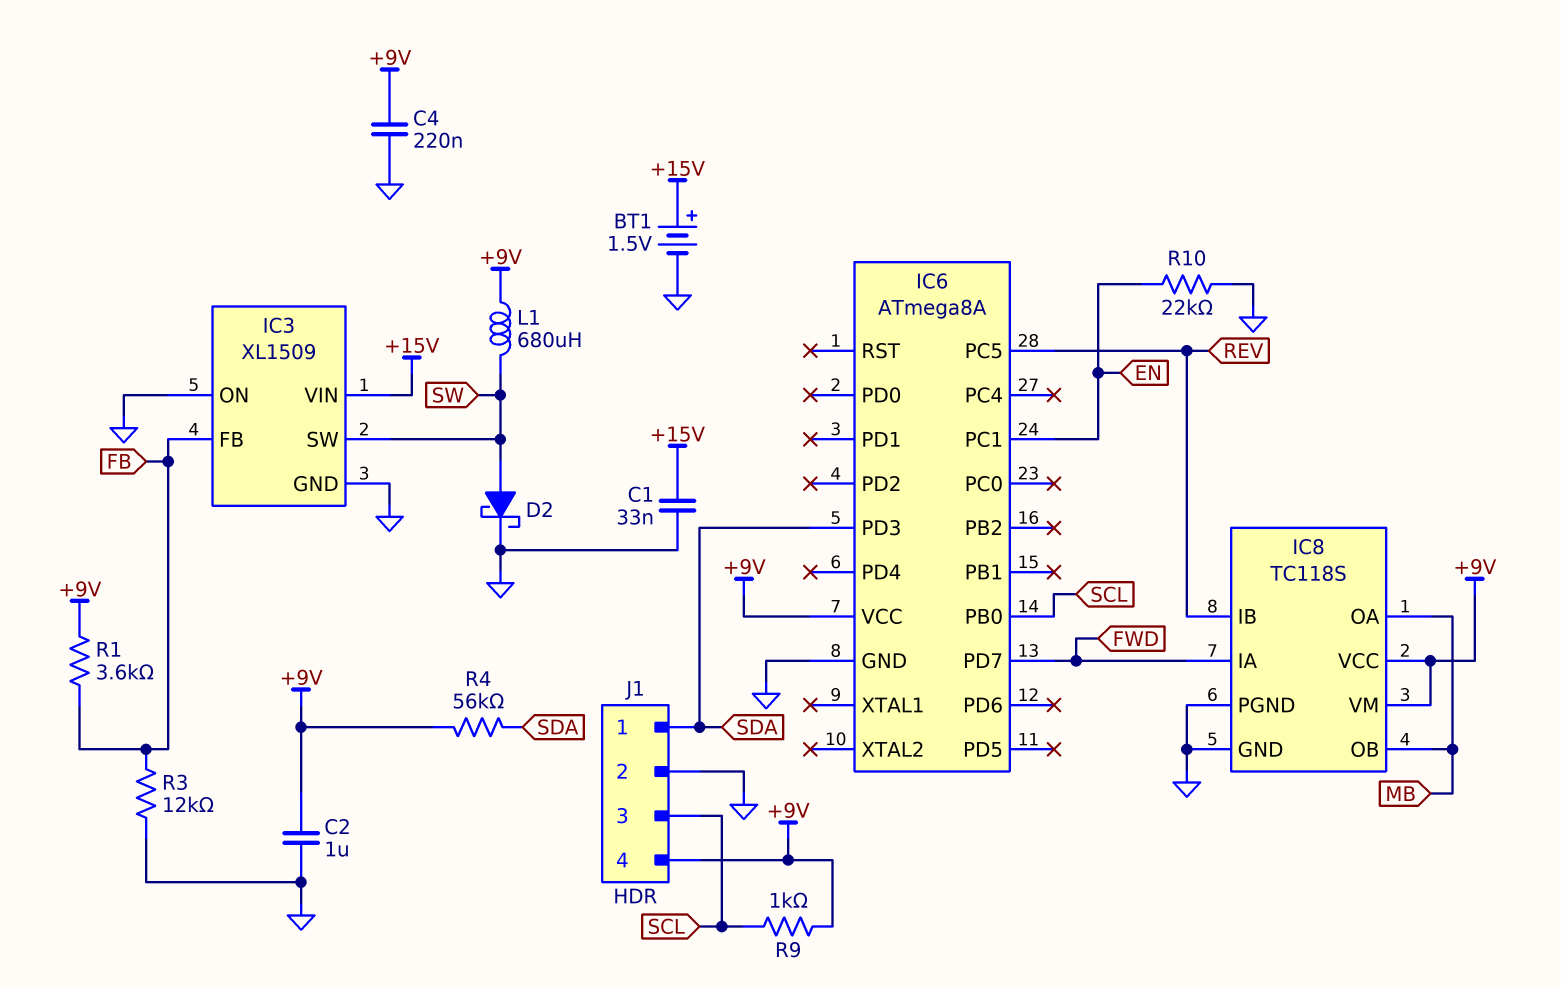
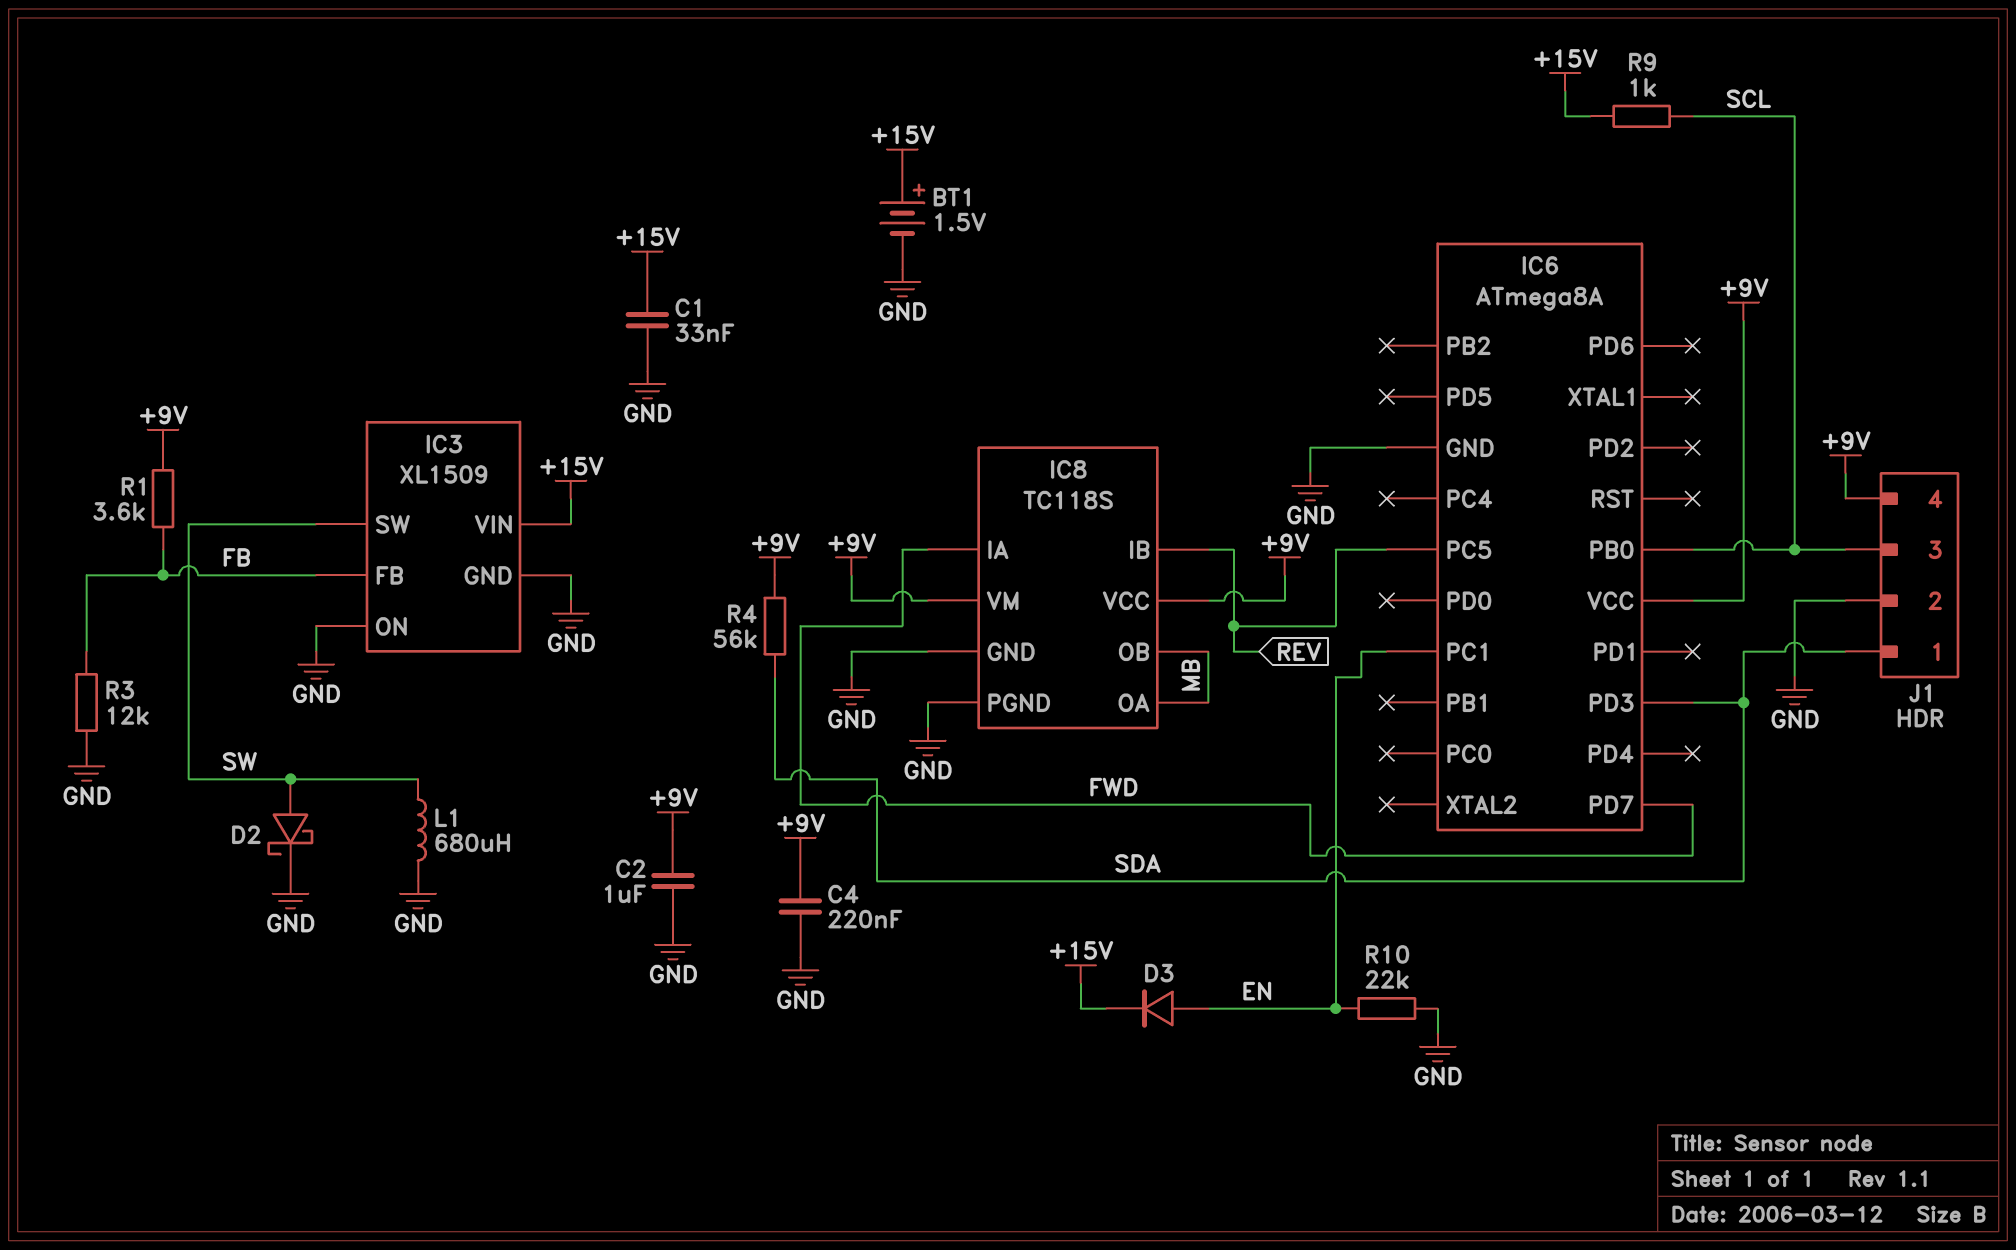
D3: none -> diode (A EN, K +15V)
L1: 680uH (+9V, SW) -> 680uH (GND, SW)
R9: 1k (+9V, SCL) -> 1k (+15V, SCL)

